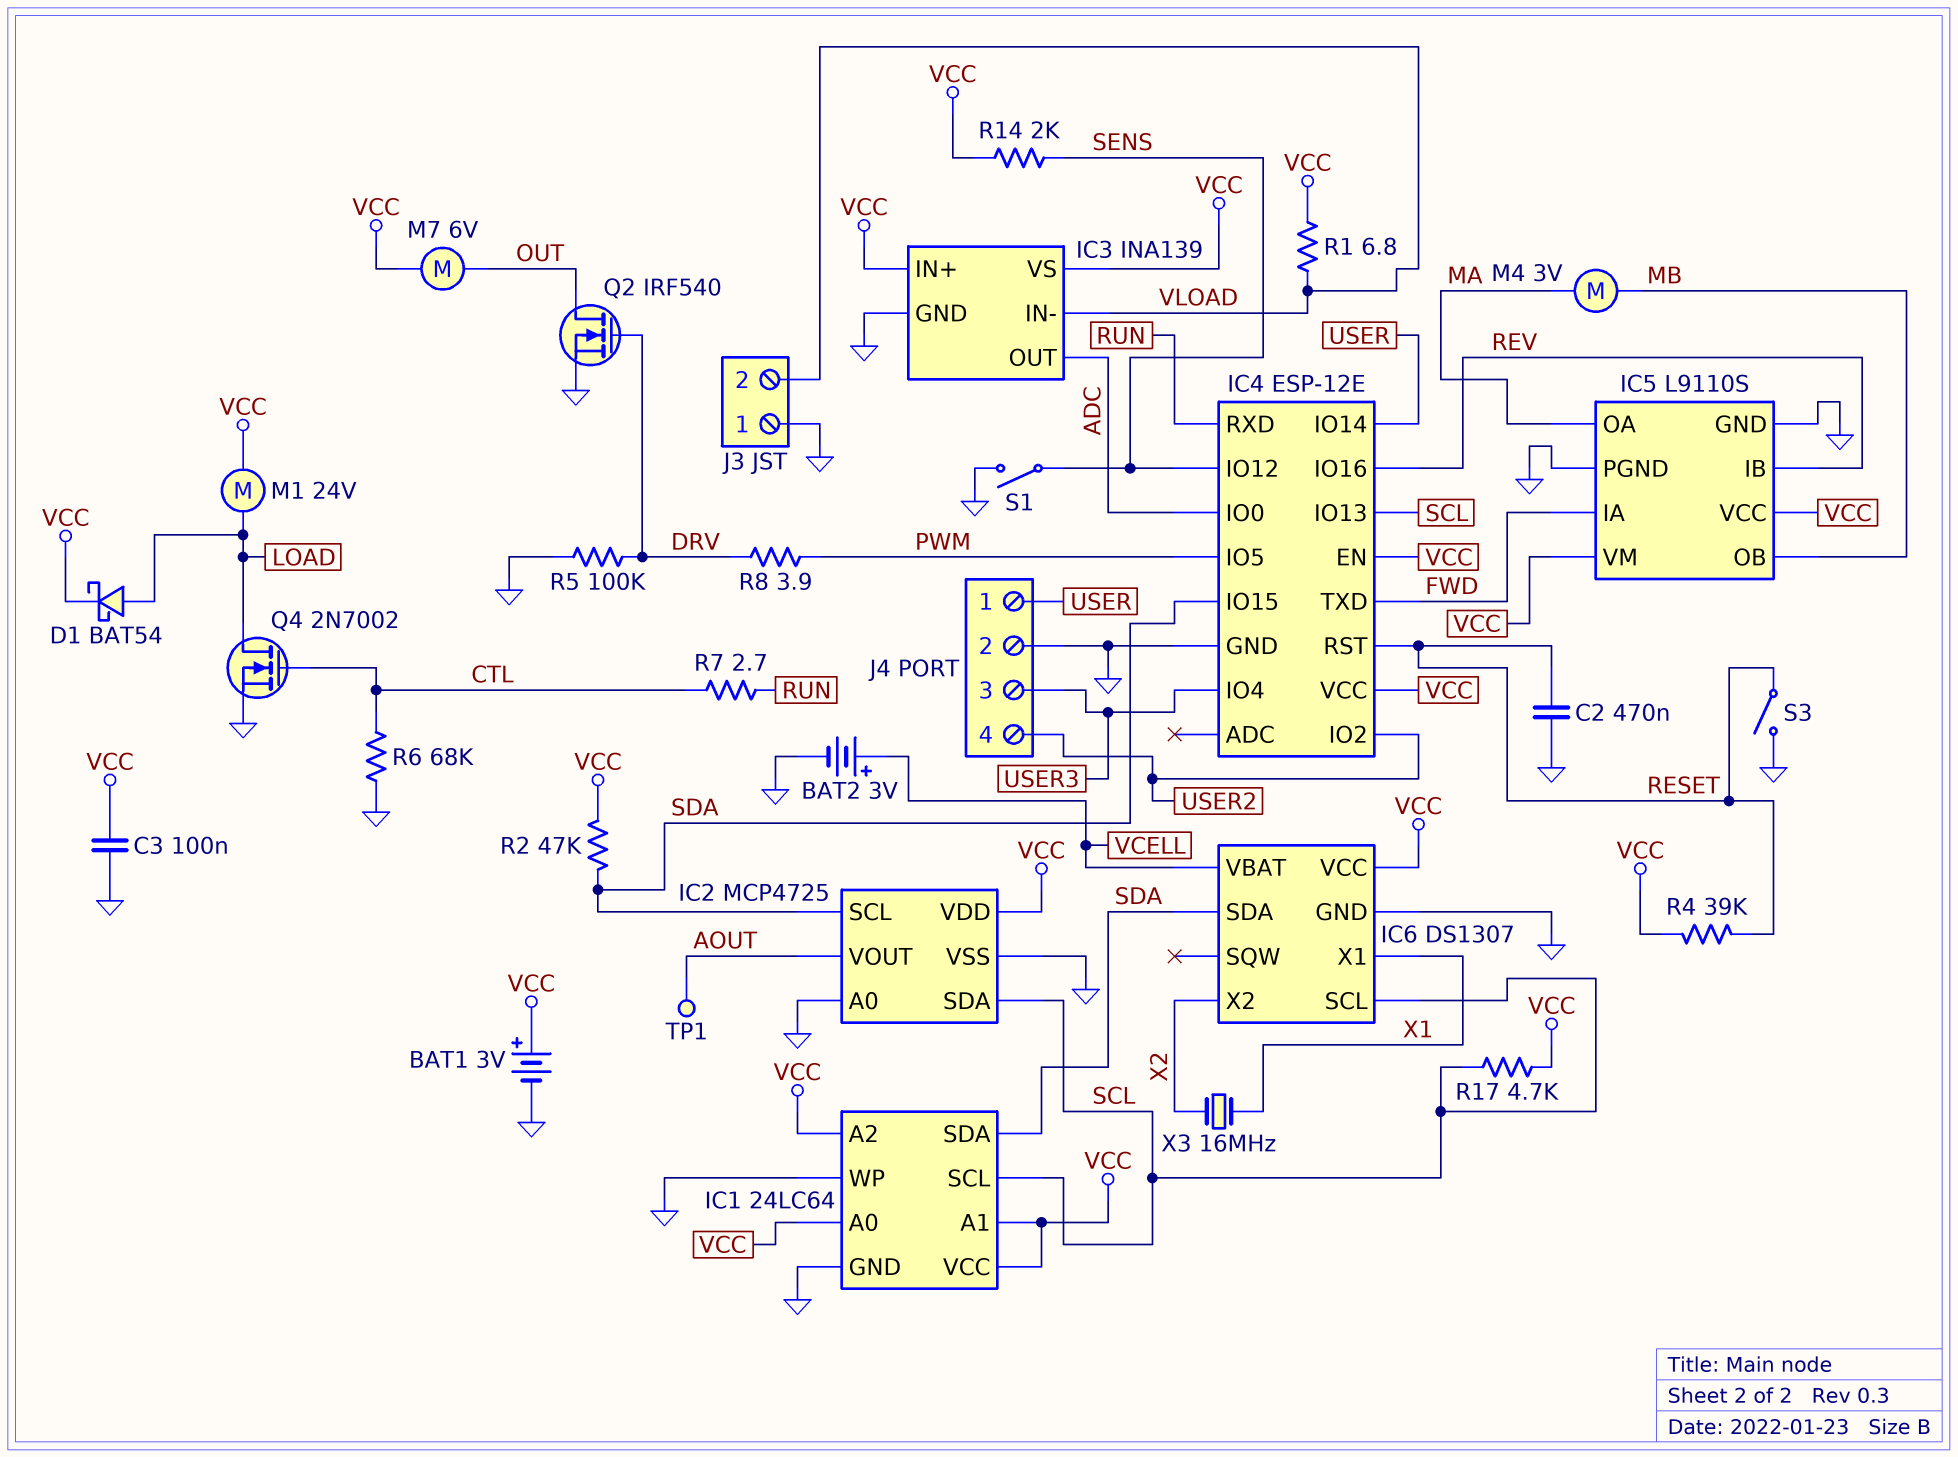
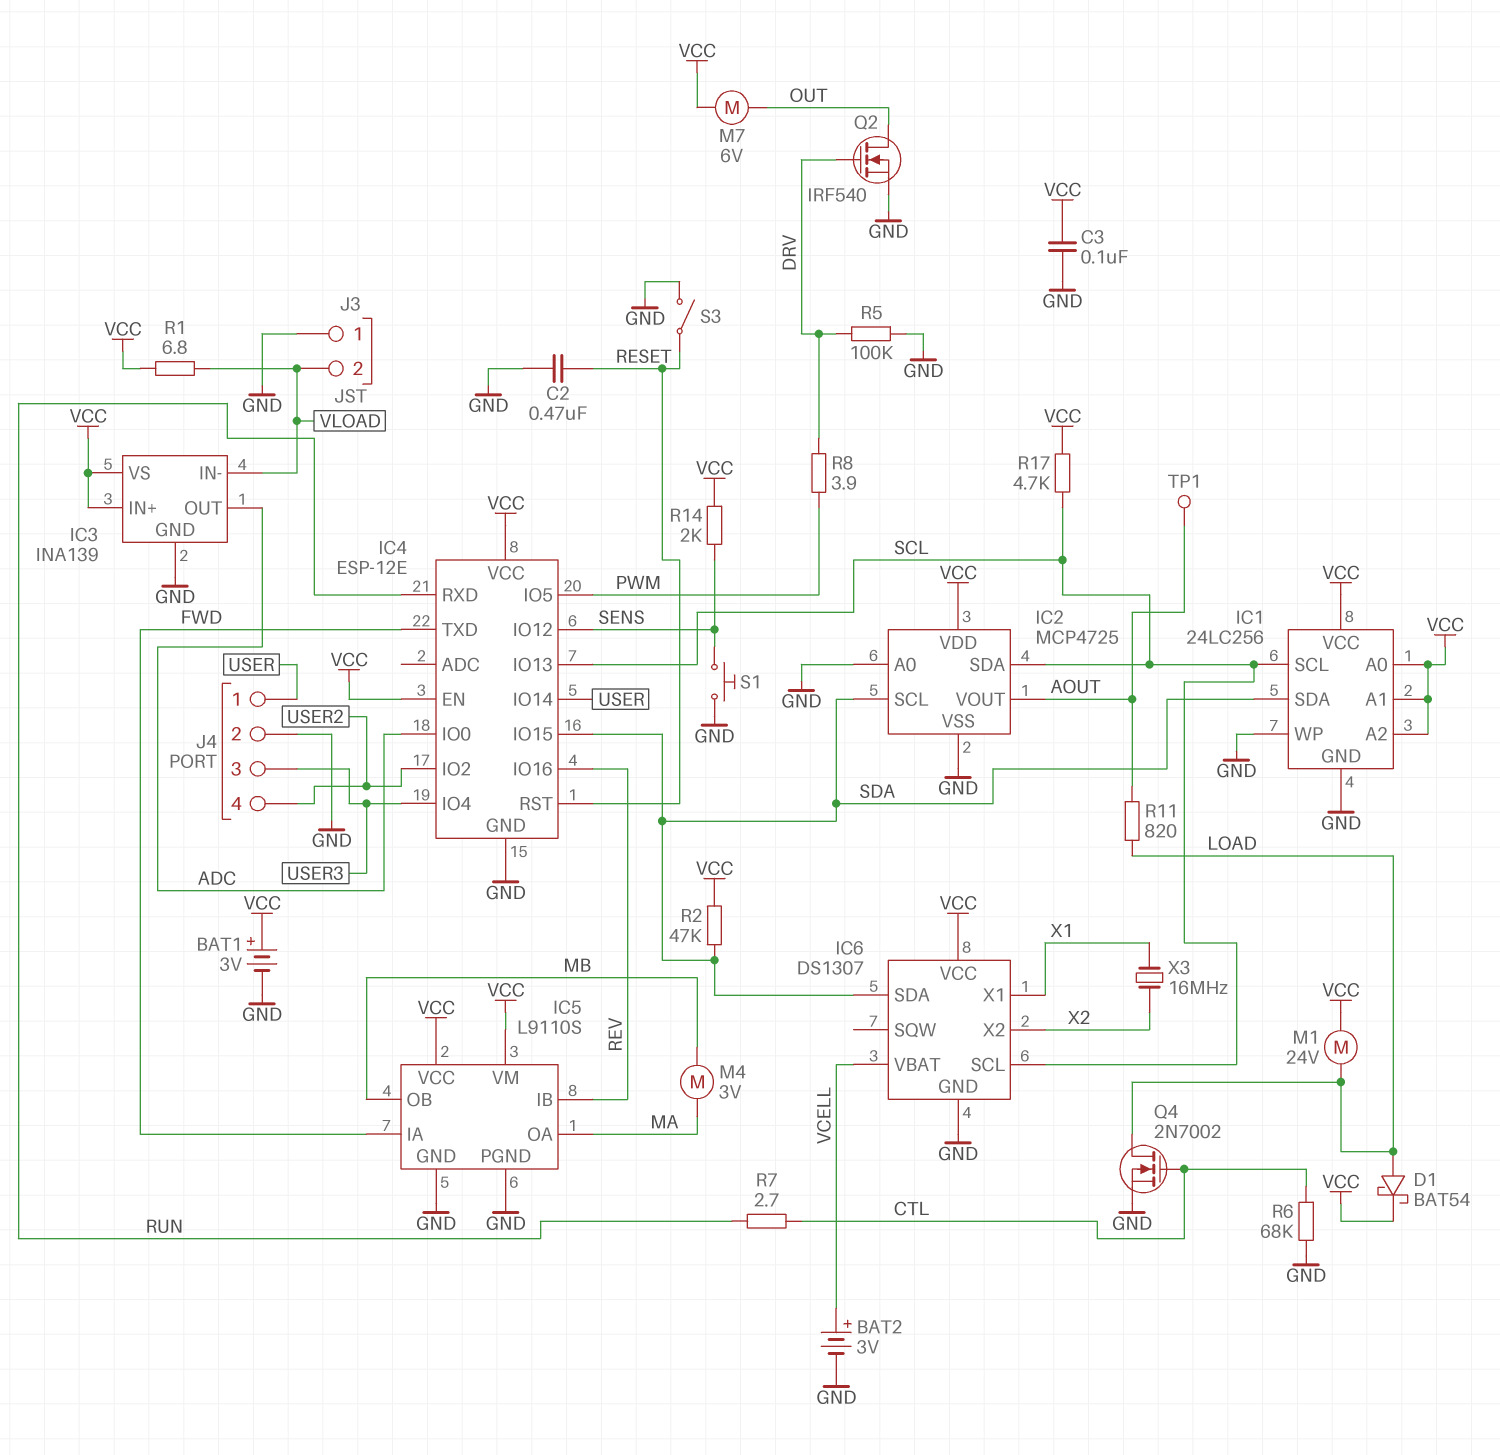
IC1: 24LC64 -> 24LC256
R4: 39k (RESET, VCC) -> none
R11: none -> 820 (AOUT, LOAD)
S1: switch (GND, SENS) -> button (GND, SENS)

